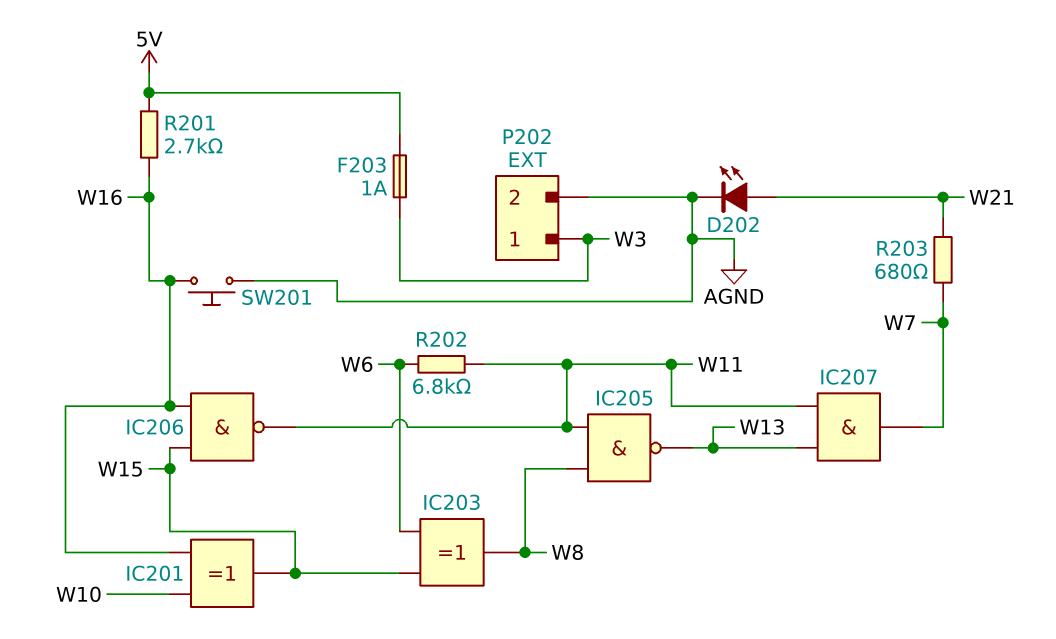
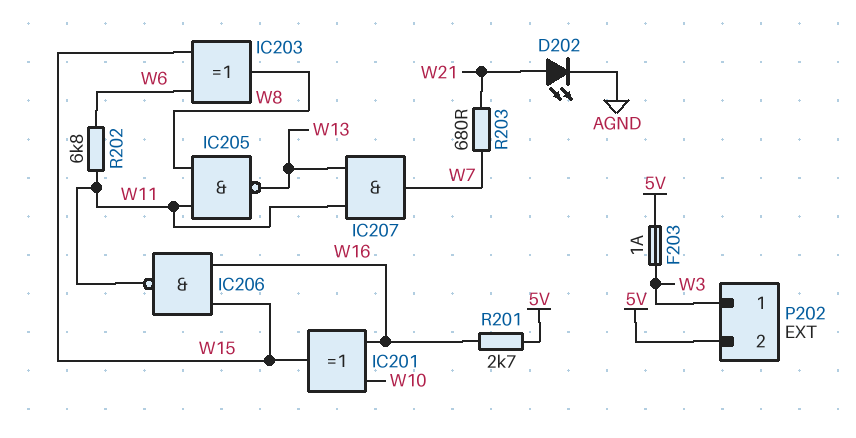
P202 pin 2: AGND -> 5V
SW201: button (AGND, W16) -> none

